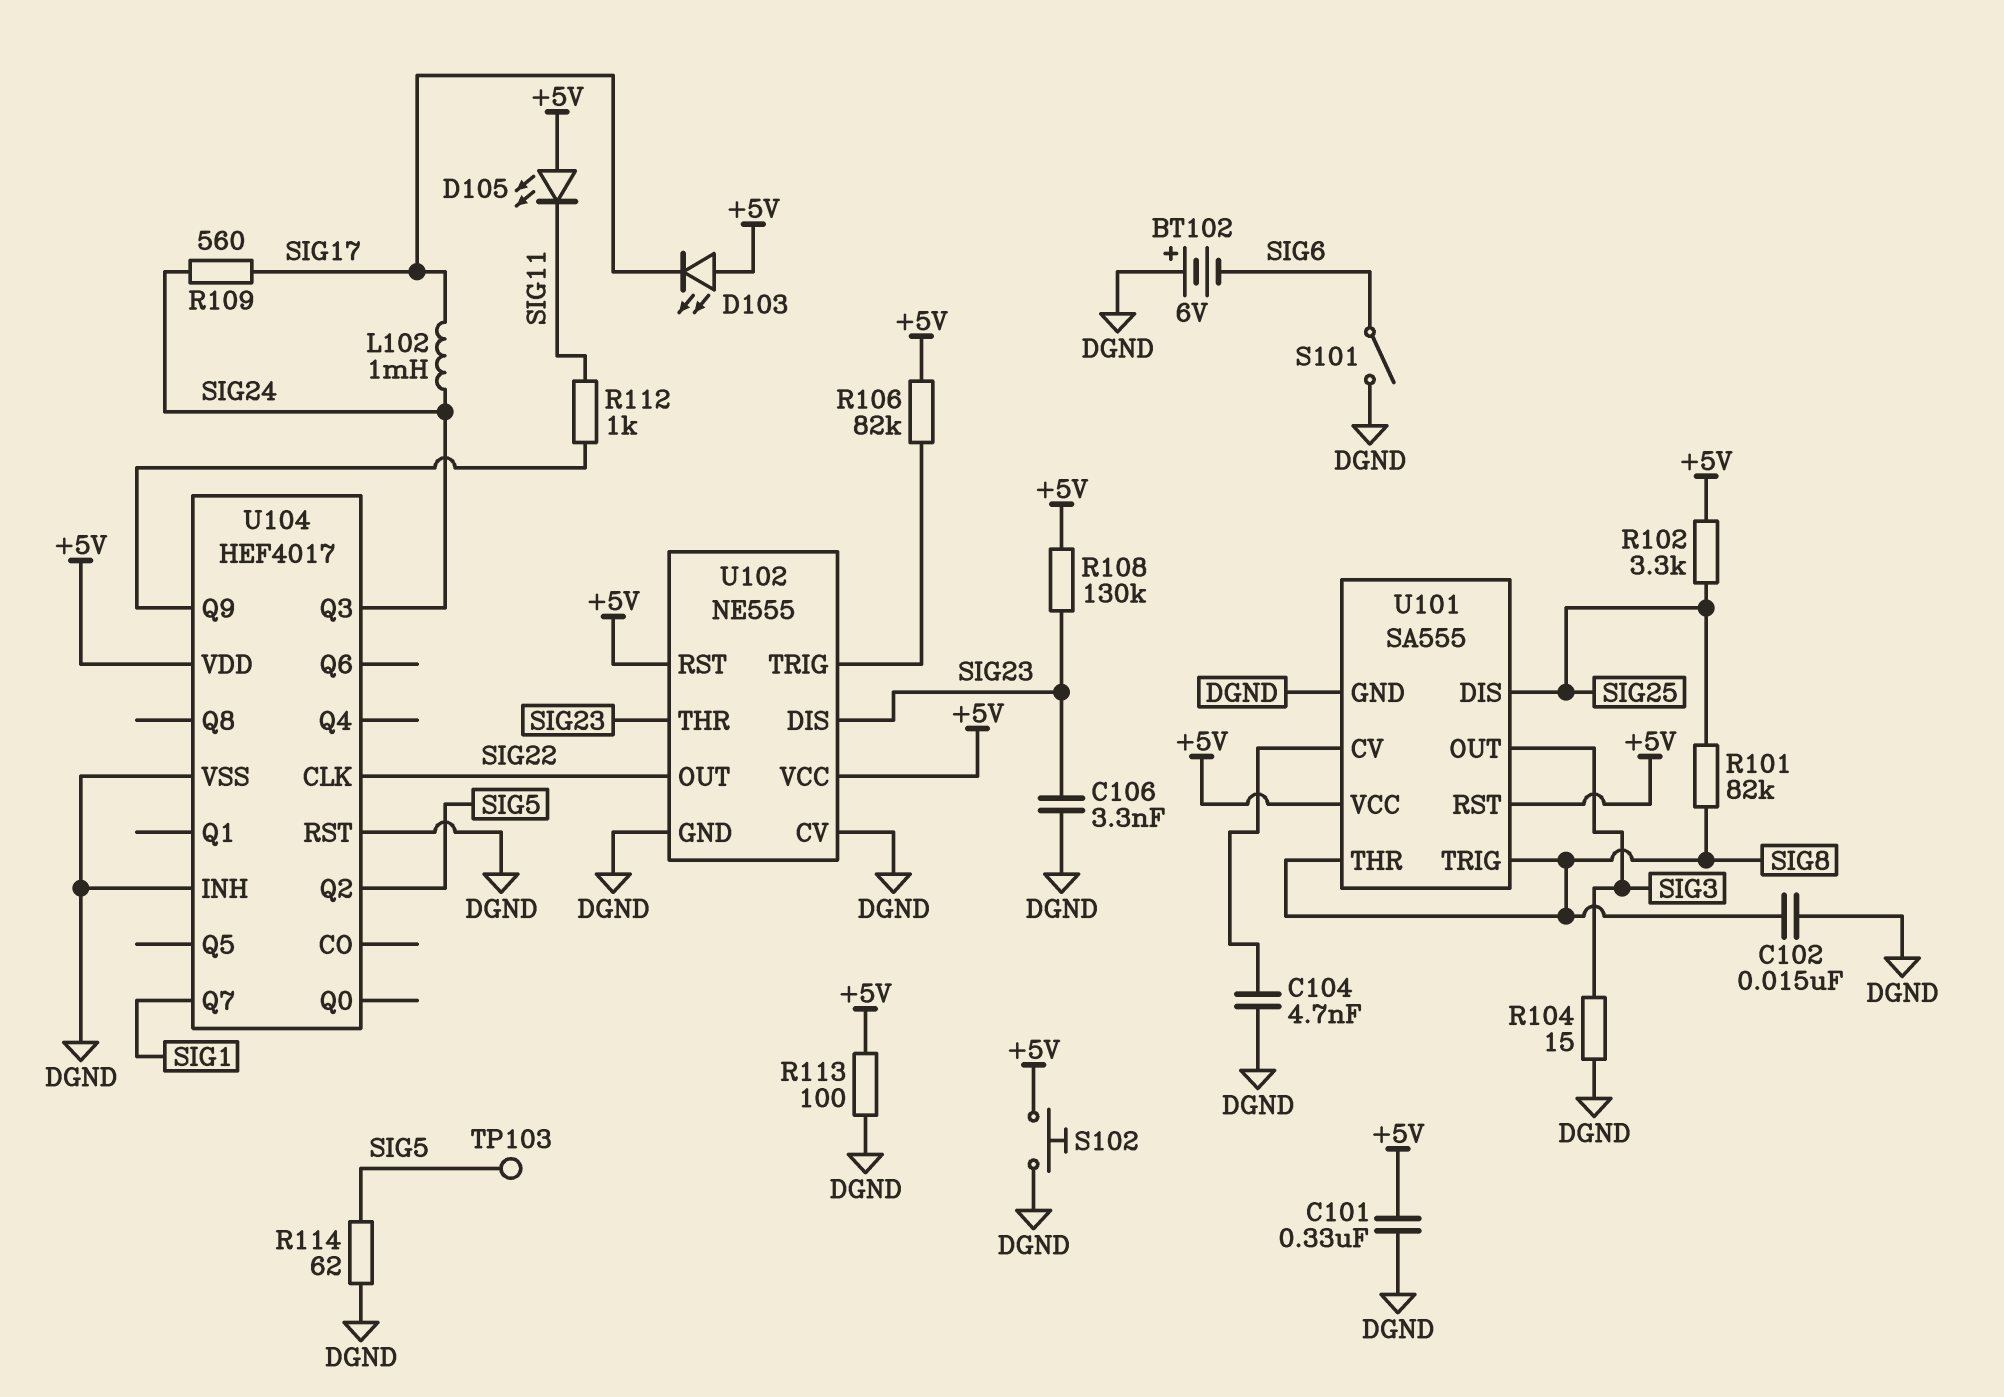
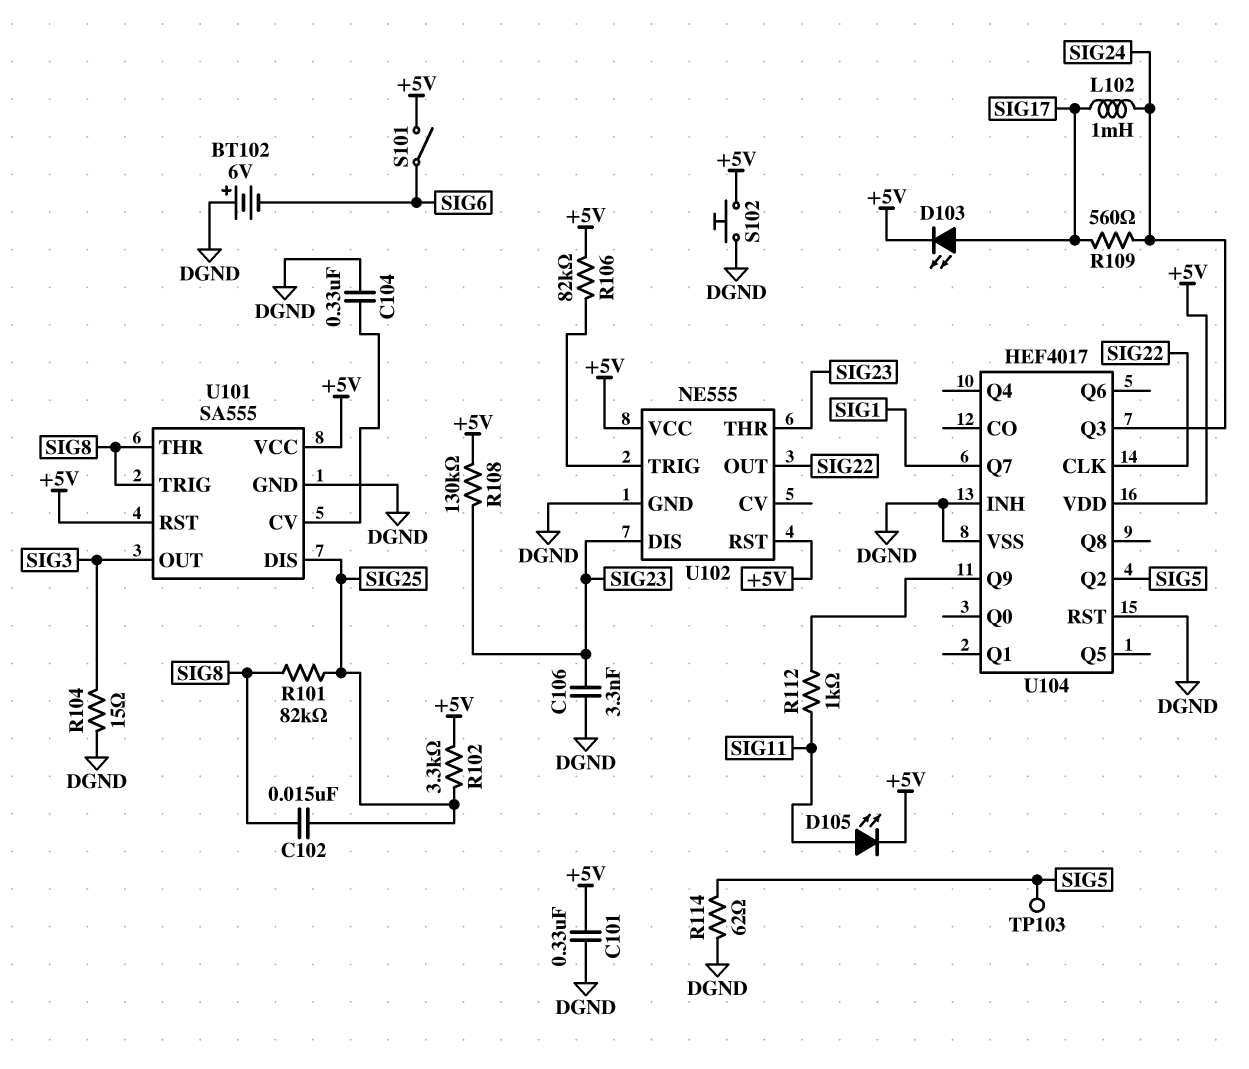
C102: 15nF (DGND, SIG8) -> 15nF (SIG8, SIG25)
C104: 4.7nF (DGND, U101/CV) -> 330nF (DGND, U101/CV)
D103: LED (A +5V, K SIG17) -> LED (A SIG17, K +5V)
D105: LED (A +5V, K SIG11) -> LED (A SIG11, K +5V)
R113: 100 (+5V, DGND) -> none
S101: switch (DGND, SIG6) -> switch (+5V, SIG6)
U102 pin CV: DGND -> none

